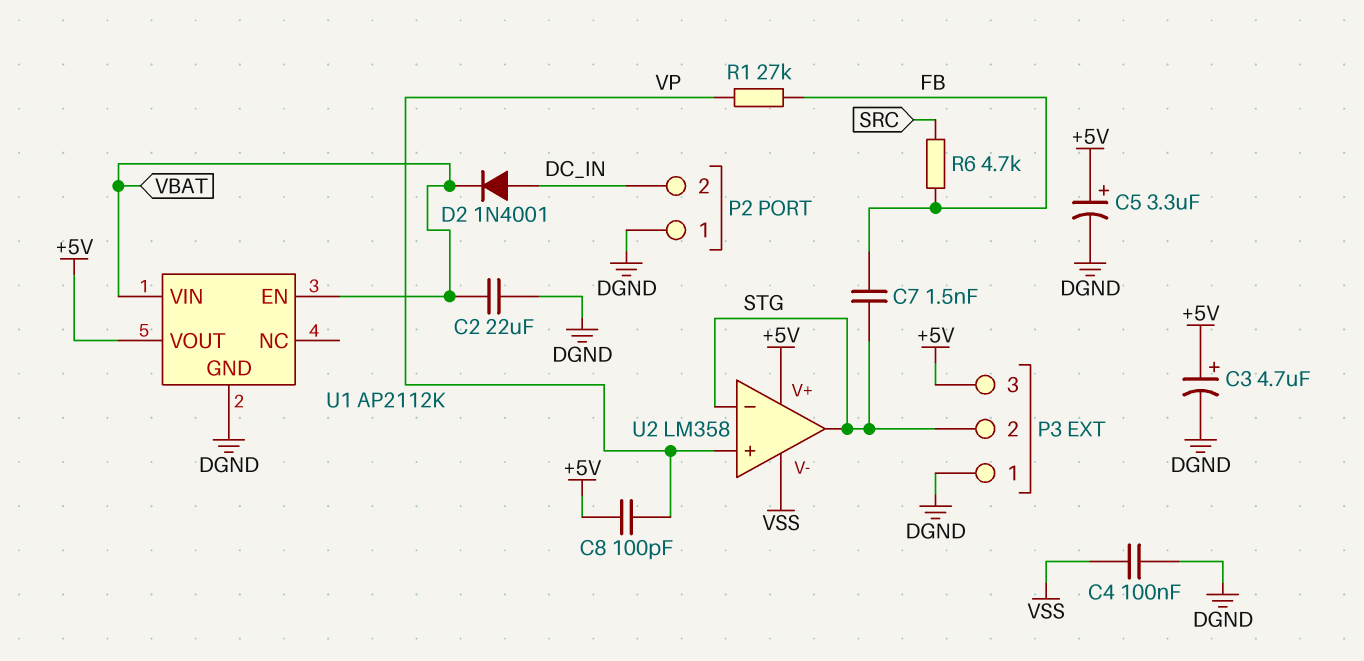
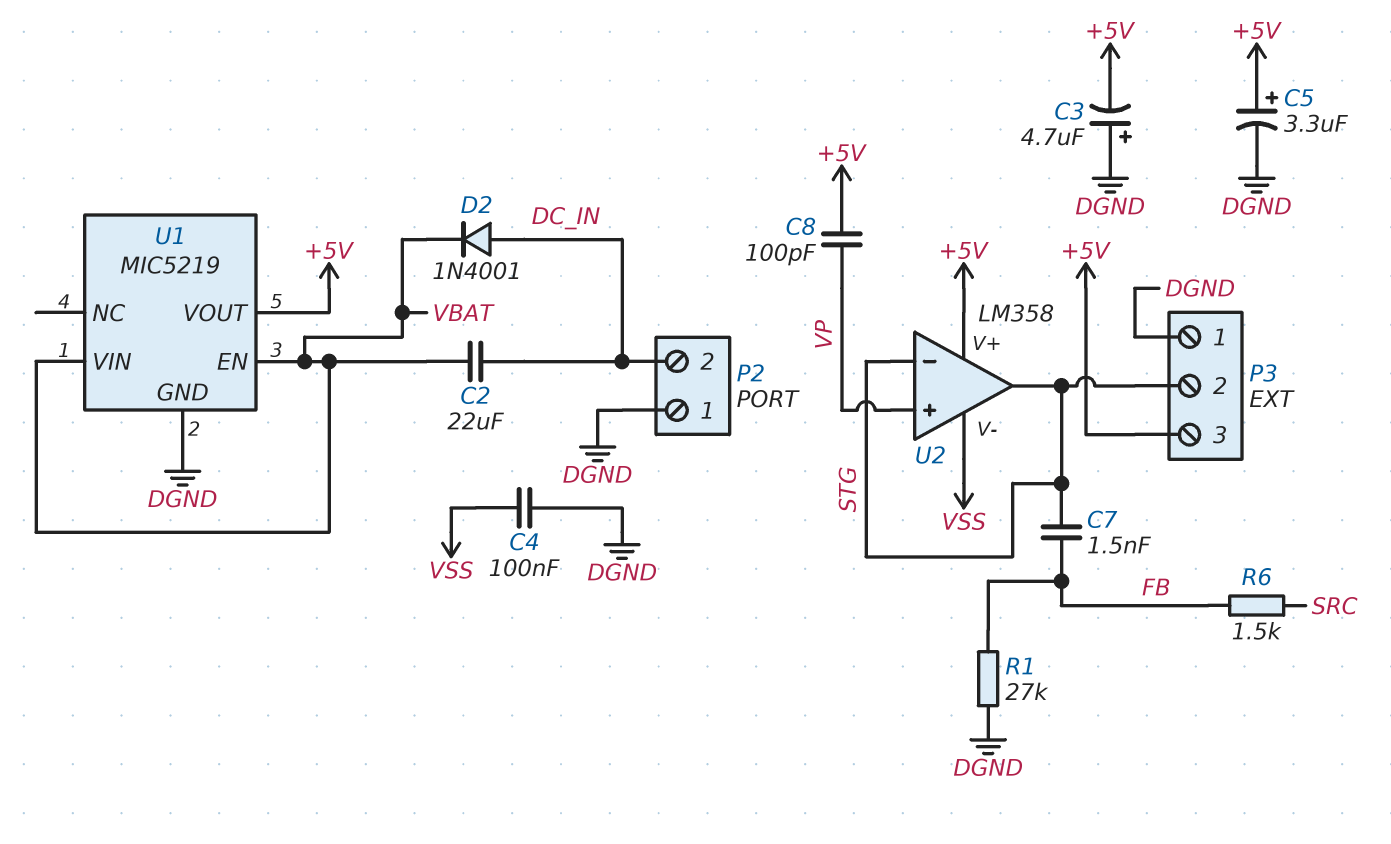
C2: 22uF (DGND, VBAT) -> 22uF (DC_IN, VBAT)
C3: 4.7uF (plus +5V, minus DGND) -> 4.7uF (plus DGND, minus +5V)
R1: 27k (FB, VP) -> 27k (DGND, FB)
R6: 4.7k (FB, SRC) -> 1.5k (FB, SRC)
U1: AP2112K -> MIC5219

